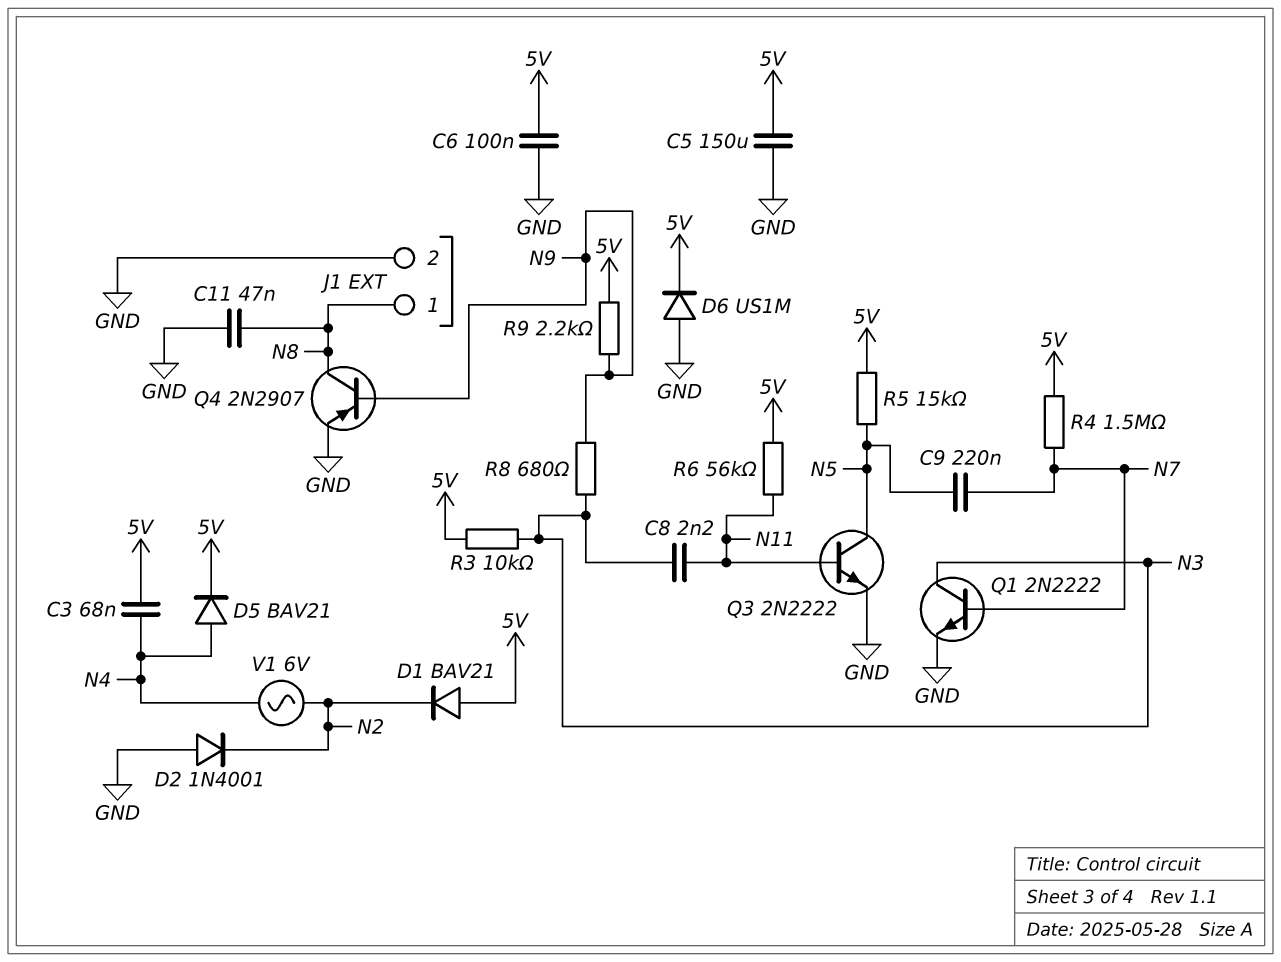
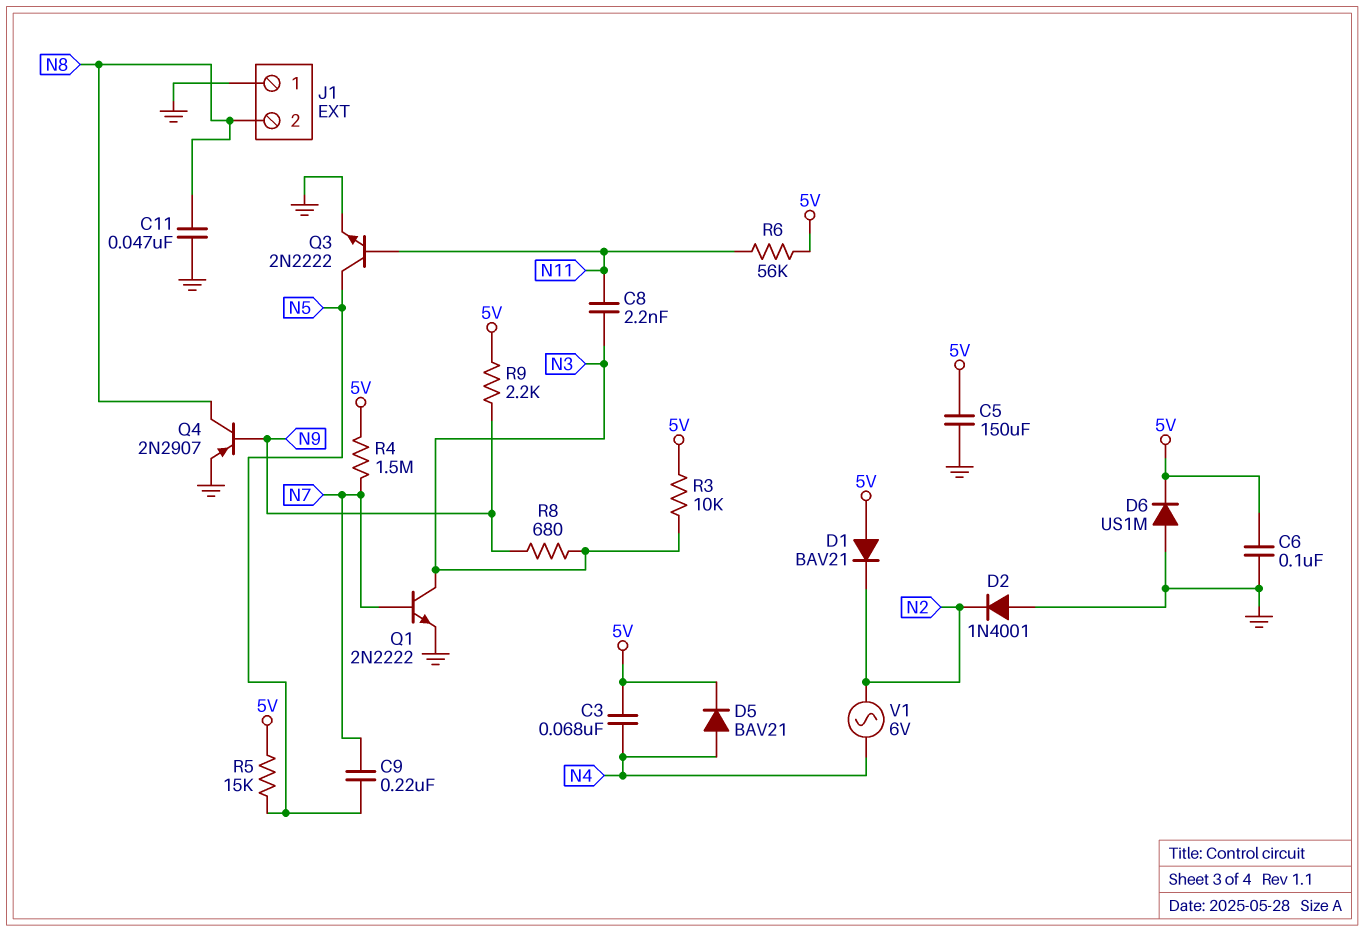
J1 pin 1: N8 -> GND
J1 pin 2: GND -> N8

